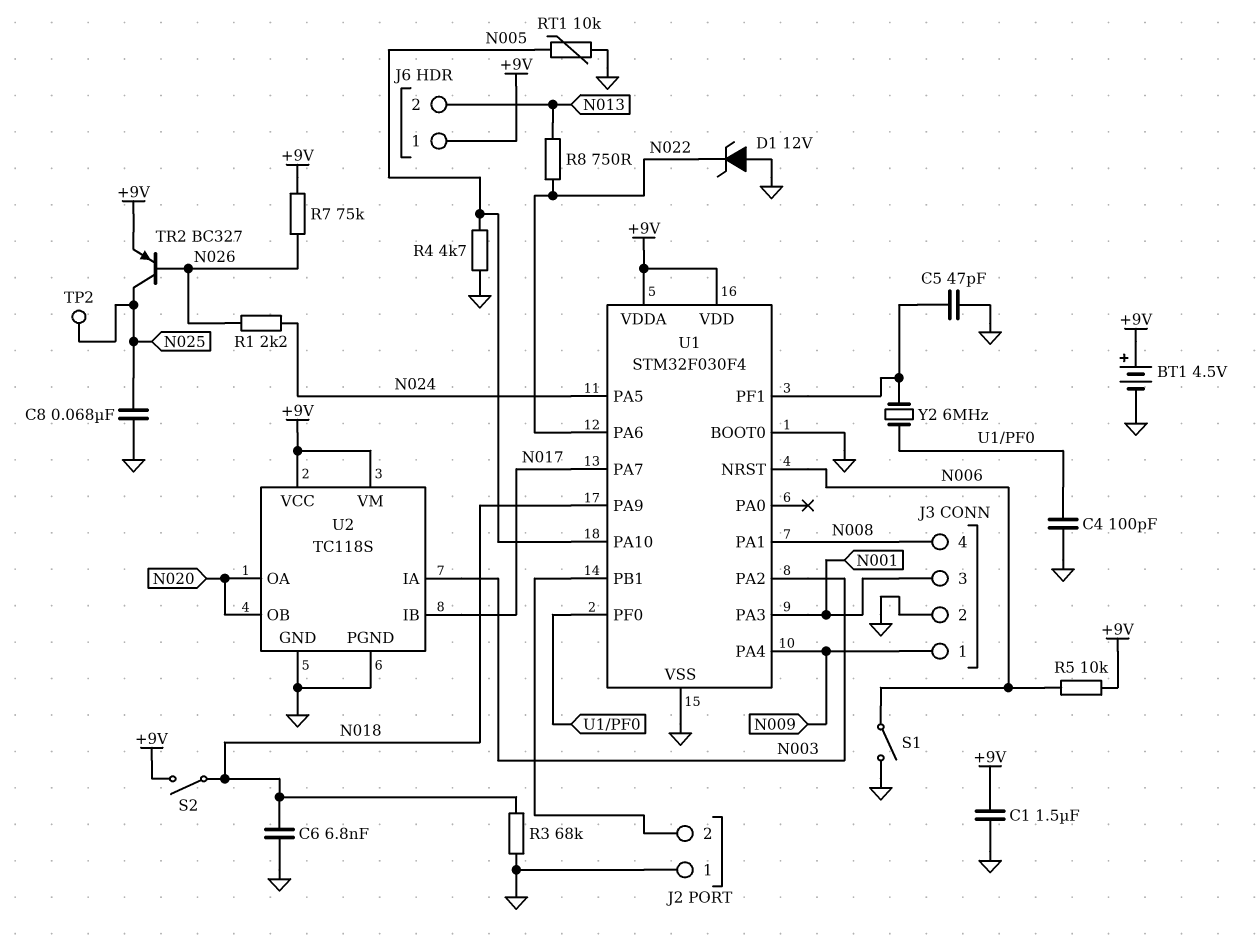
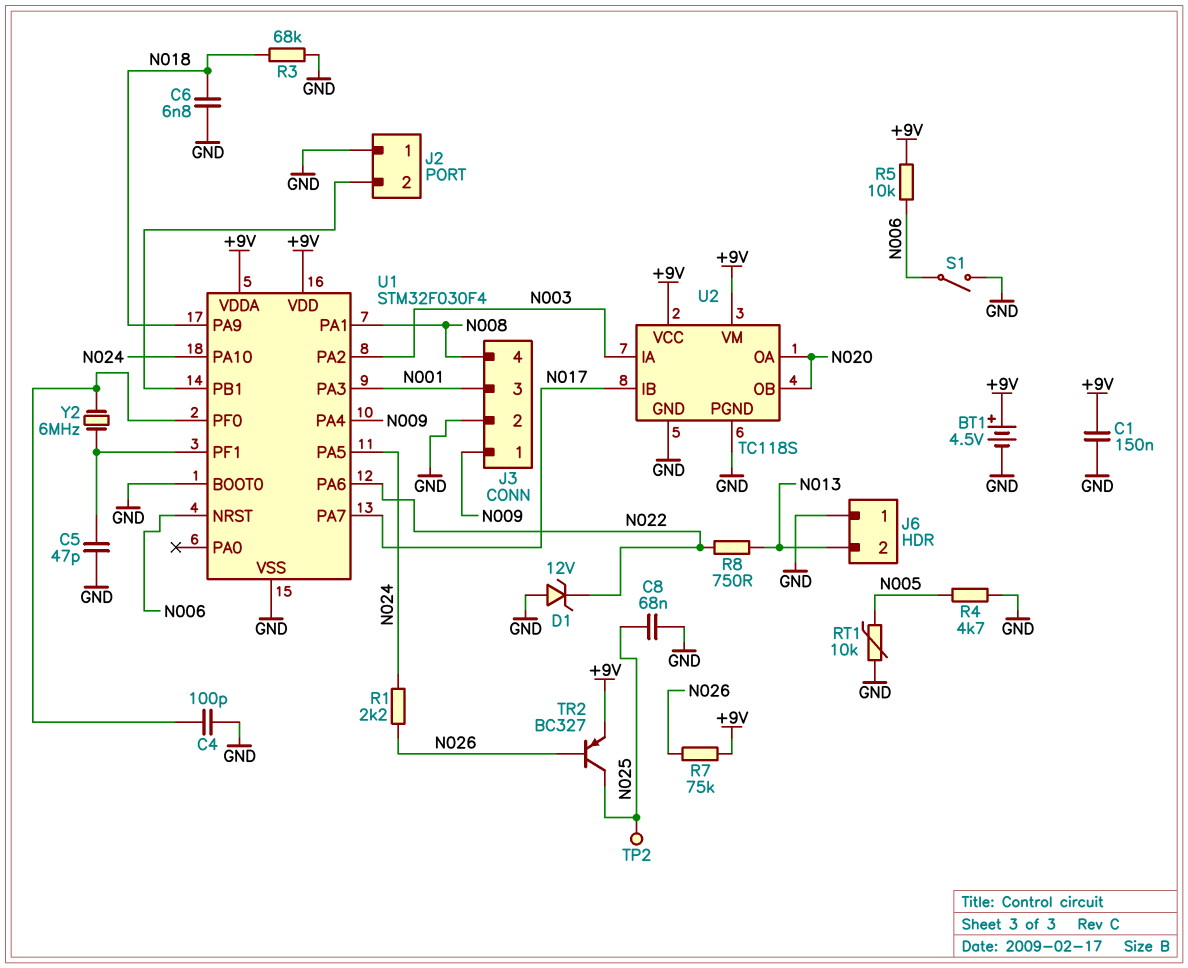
C1: 1.5uF (+9V, GND) -> 150nF (+9V, GND)
J6 pin 1: +9V -> GND
S2: switch (+9V, N018) -> none
U1 pin PA10: N005 -> N024

